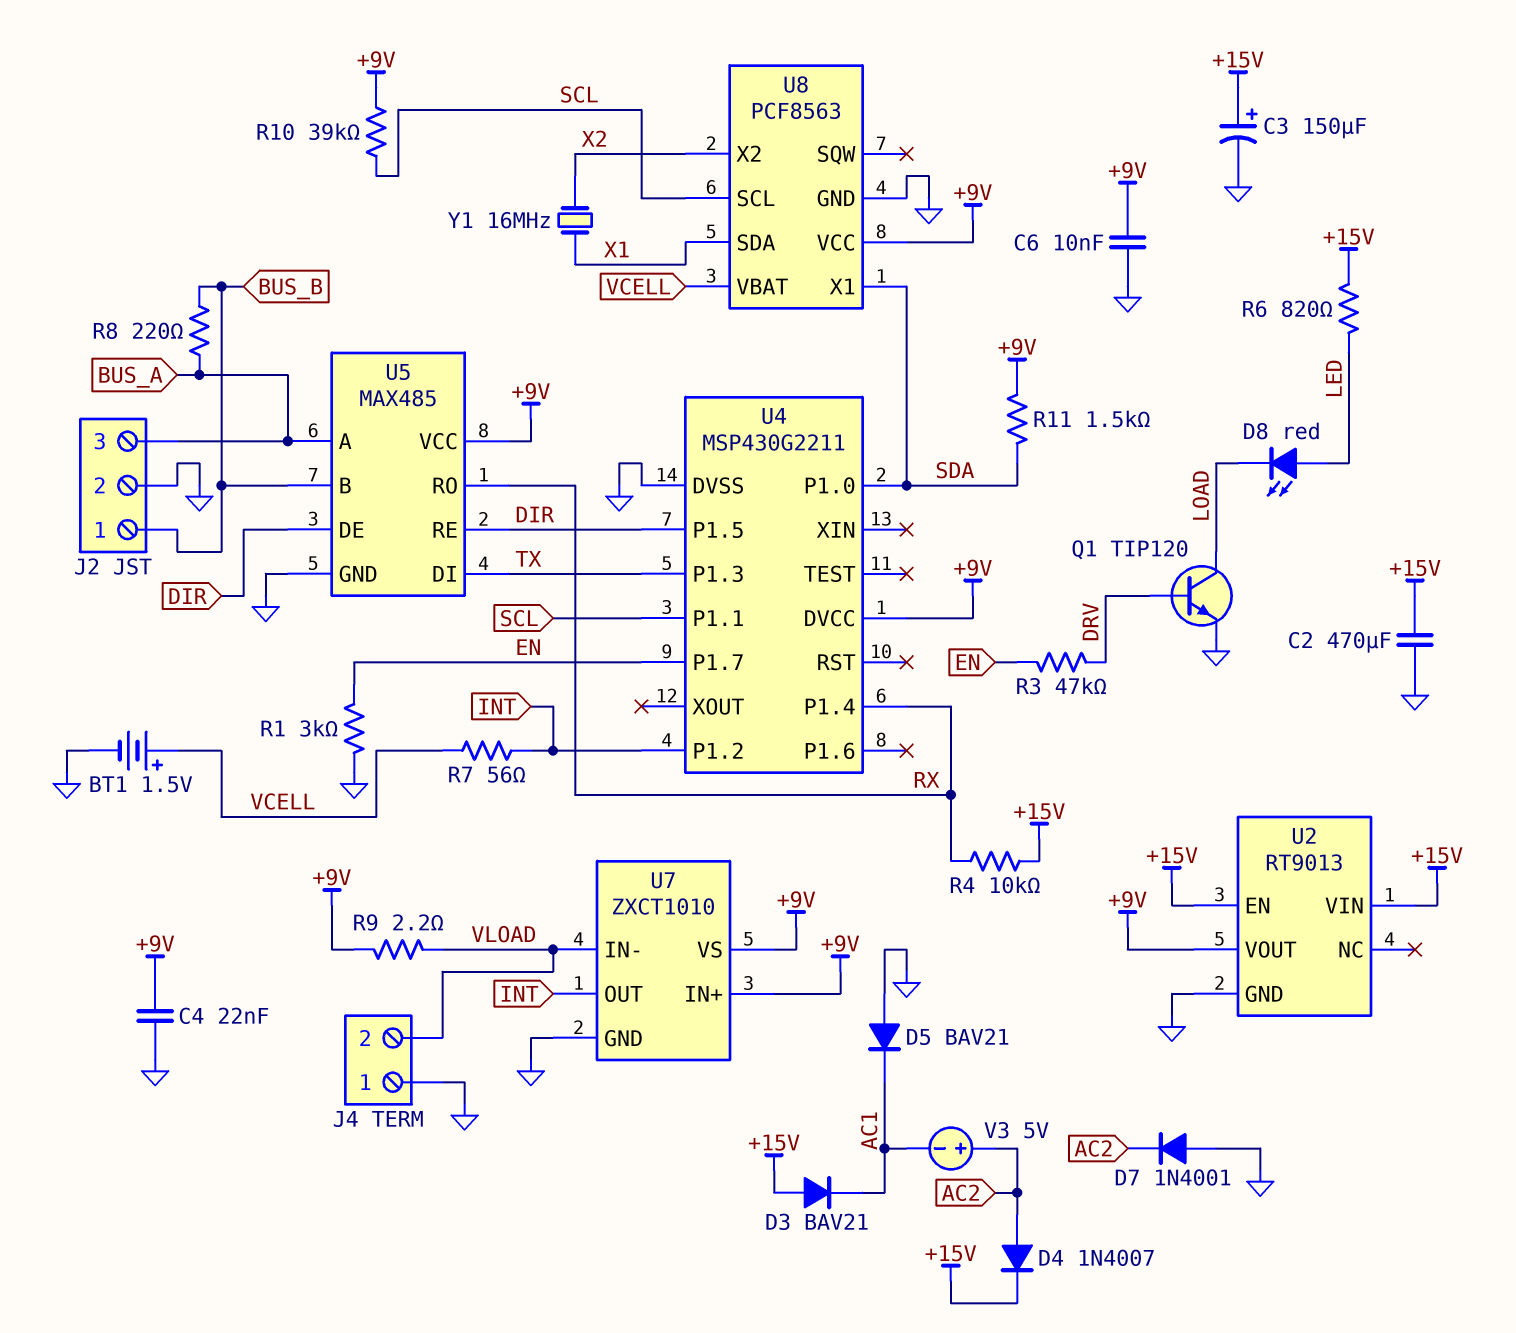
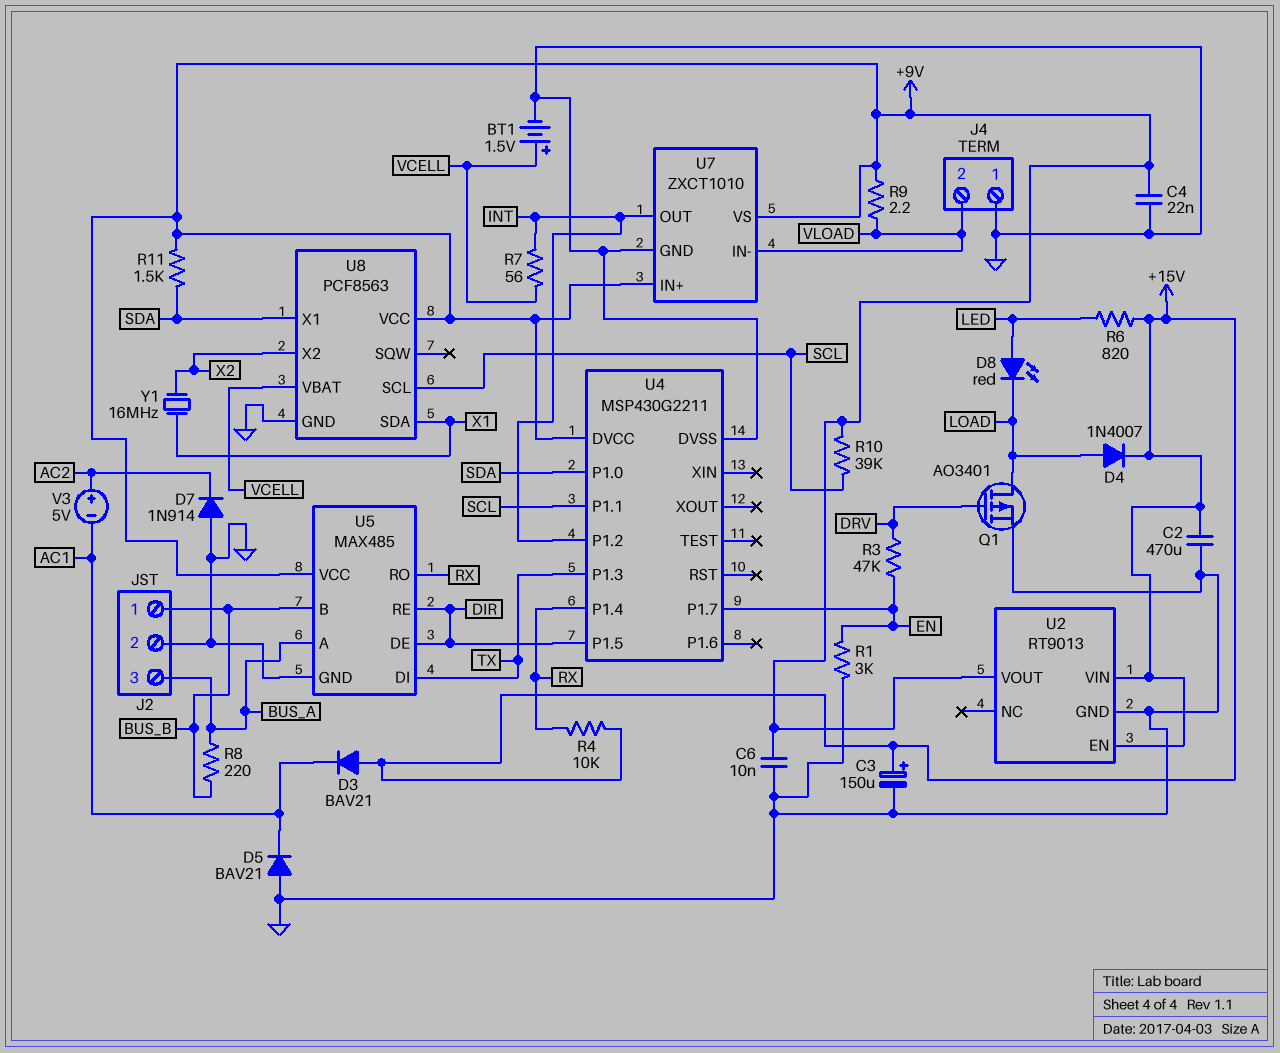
D4: diode 1N4007 (A AC2, K +15V) -> diode 1N4007 (A LOAD, K +15V)
D7: diode 1N4001 (A GND, K AC2) -> diode 1N914 (A GND, K AC2)
Q1: NPN TIP120 (B DRV, C LOAD, E GND) -> PMOS AO3401 (G DRV, D LOAD, S GND)

